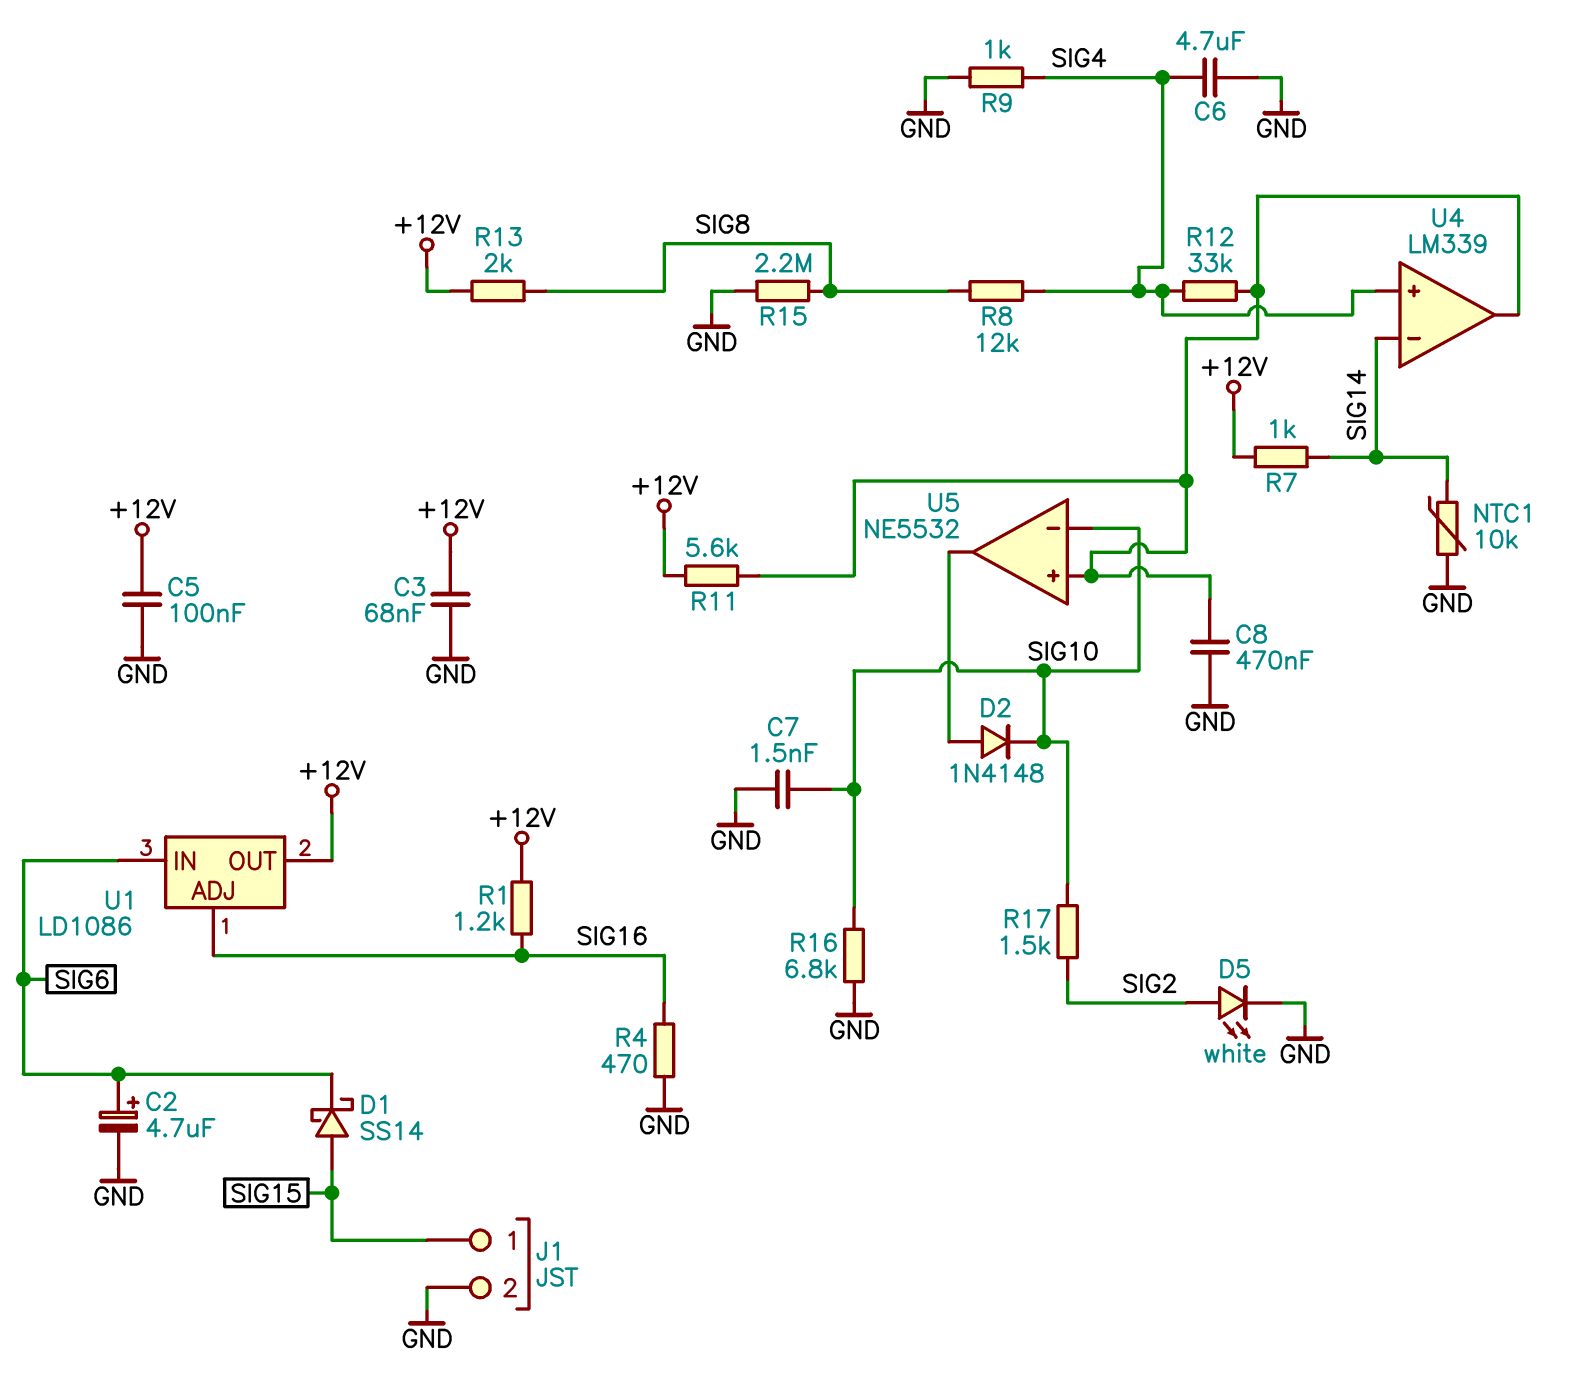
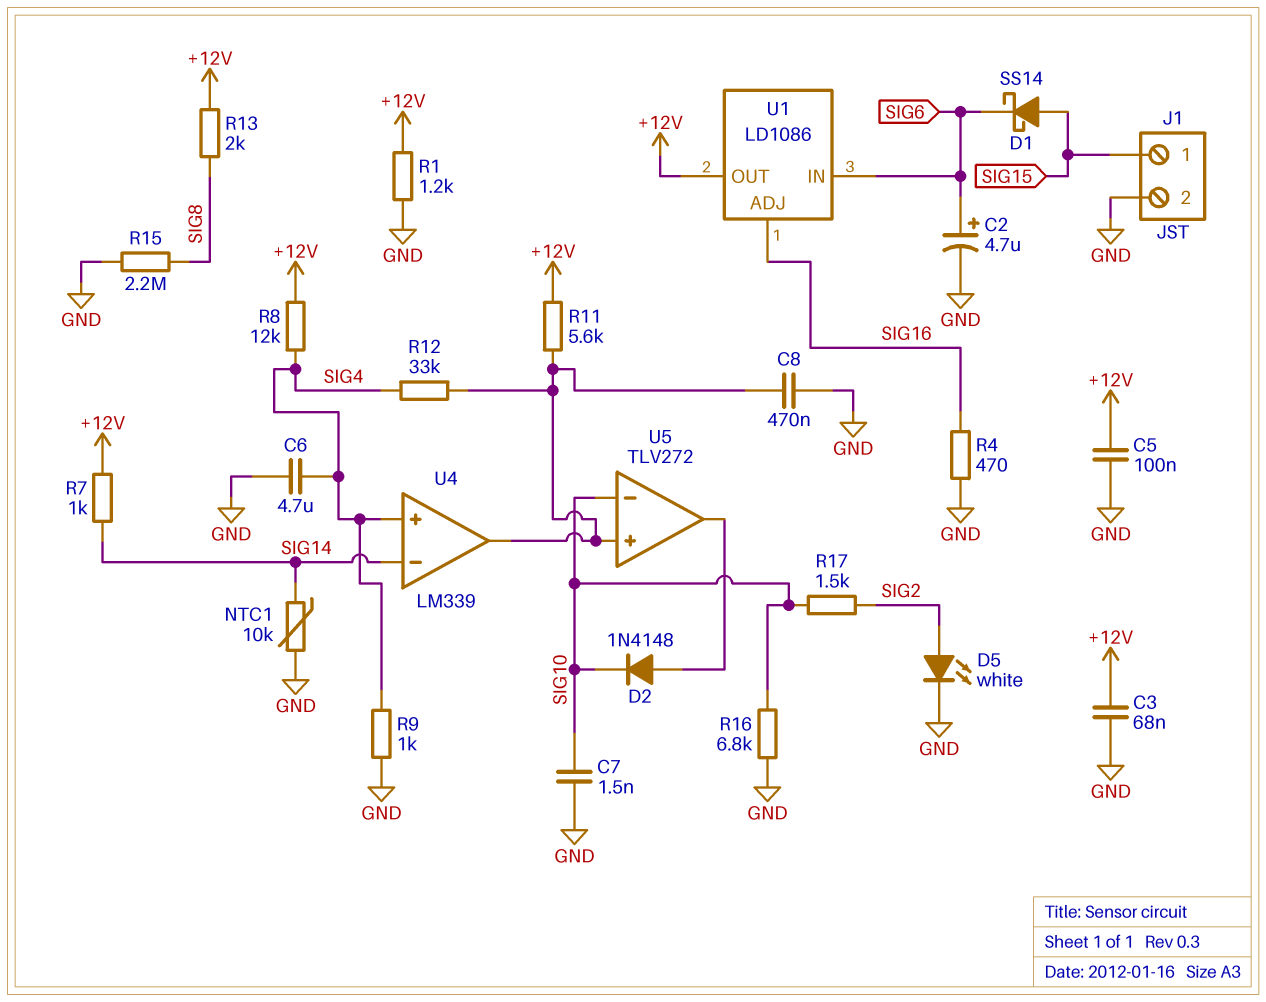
R1: 1.2k (+12V, SIG16) -> 1.2k (+12V, GND)
R8: 12k (SIG4, SIG8) -> 12k (+12V, SIG4)
U5: NE5532 -> TLV272

